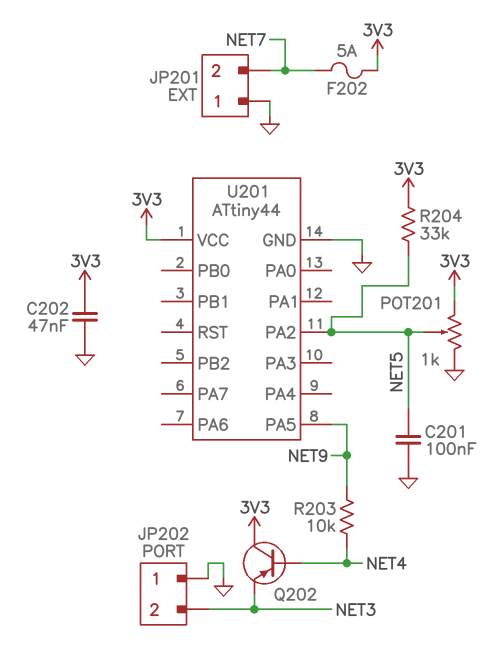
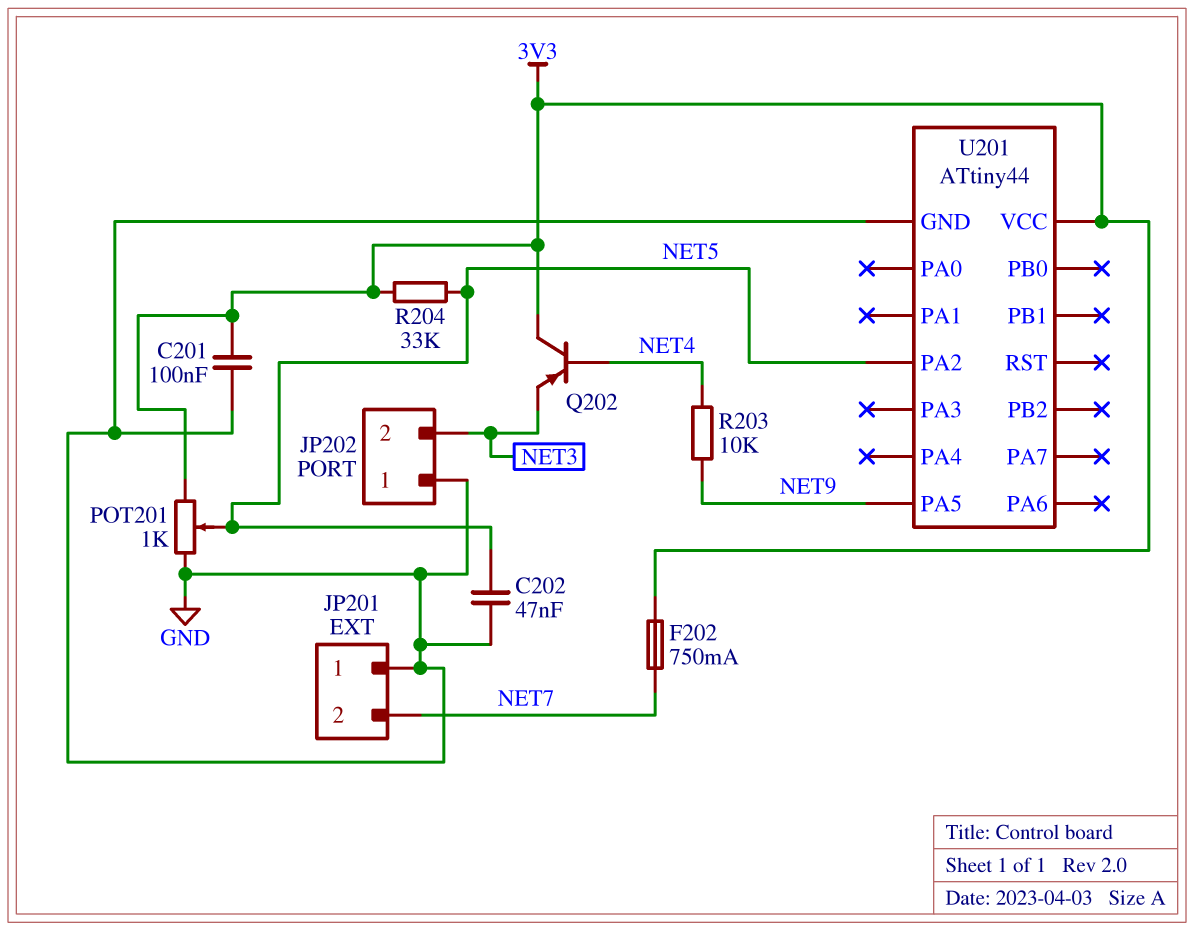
C201: 100nF (GND, NET5) -> 100nF (3V3, GND)
C202: 47nF (3V3, GND) -> 47nF (GND, NET5)
F202: 5A (3V3, NET7) -> 750mA (3V3, NET7)

